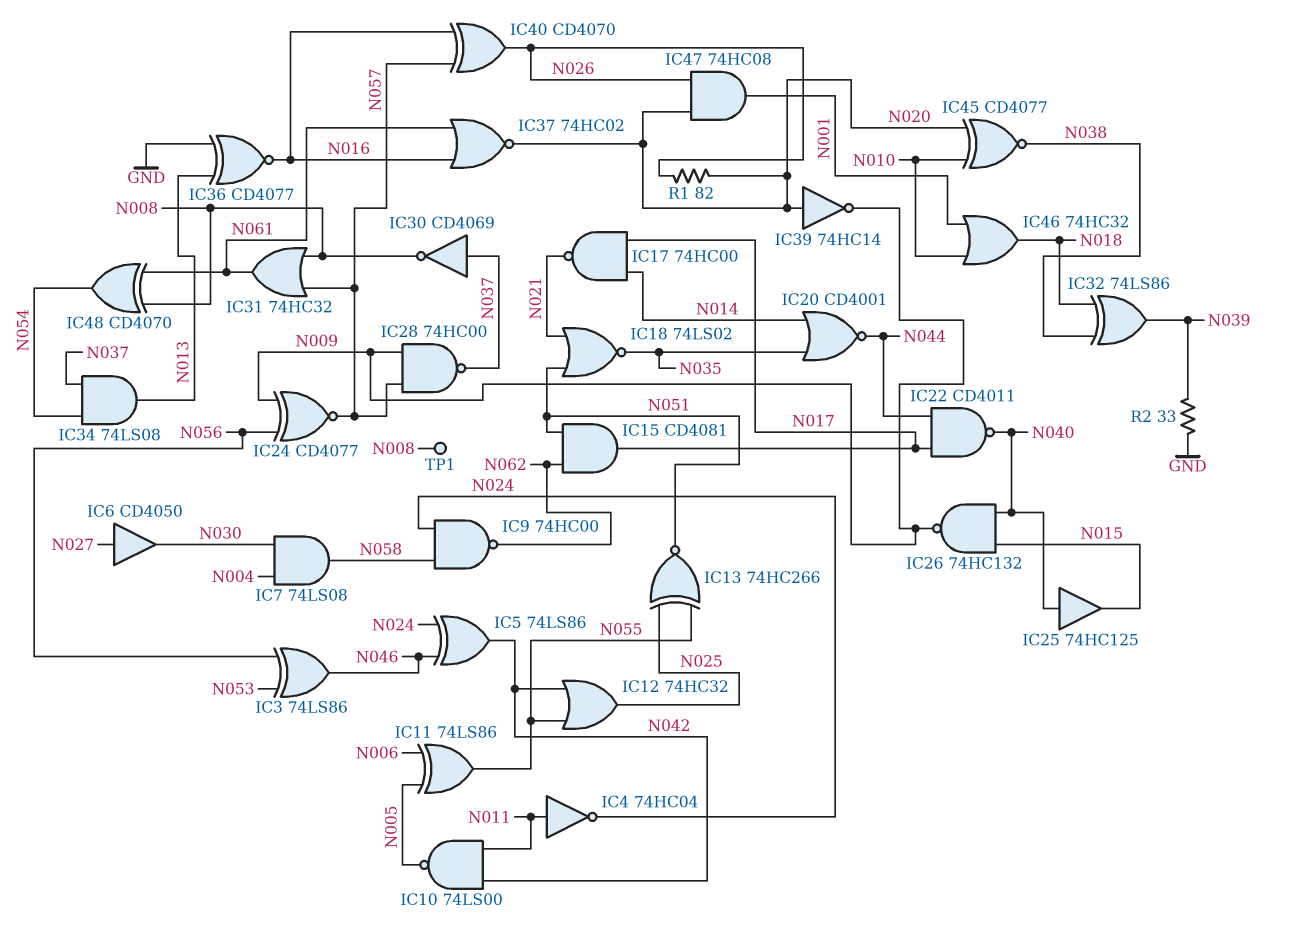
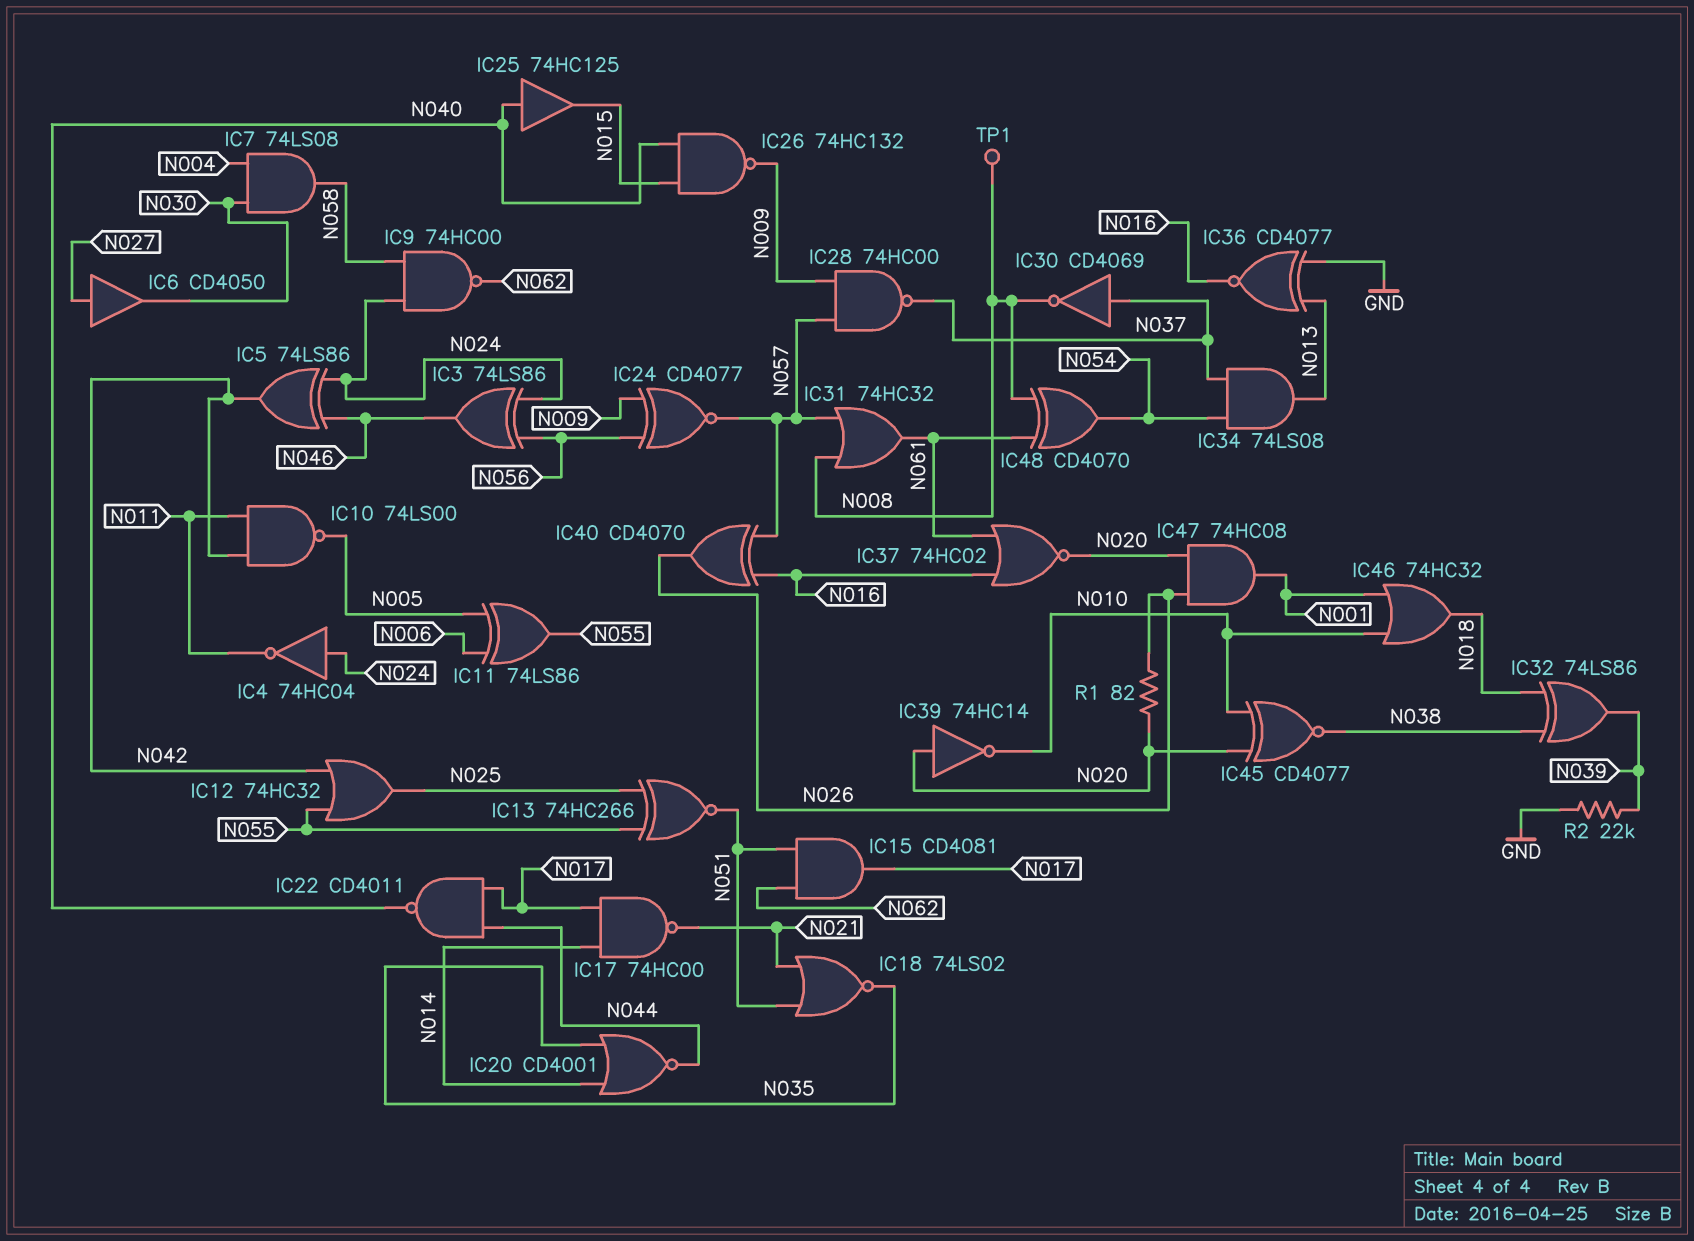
IC3: XOR 74LS86 (in N053, in N056, out N046) -> XOR 74LS86 (in N024, in N056, out N046)
IC4: NOT 74HC04 (in N011, out N024) -> NOT 74HC04 (in N024, out N011)
IC39: NOT 74HC14 (in N020, out N009) -> NOT 74HC14 (in N020, out N010)
R2: 33 (GND, N039) -> 22k (GND, N039)

